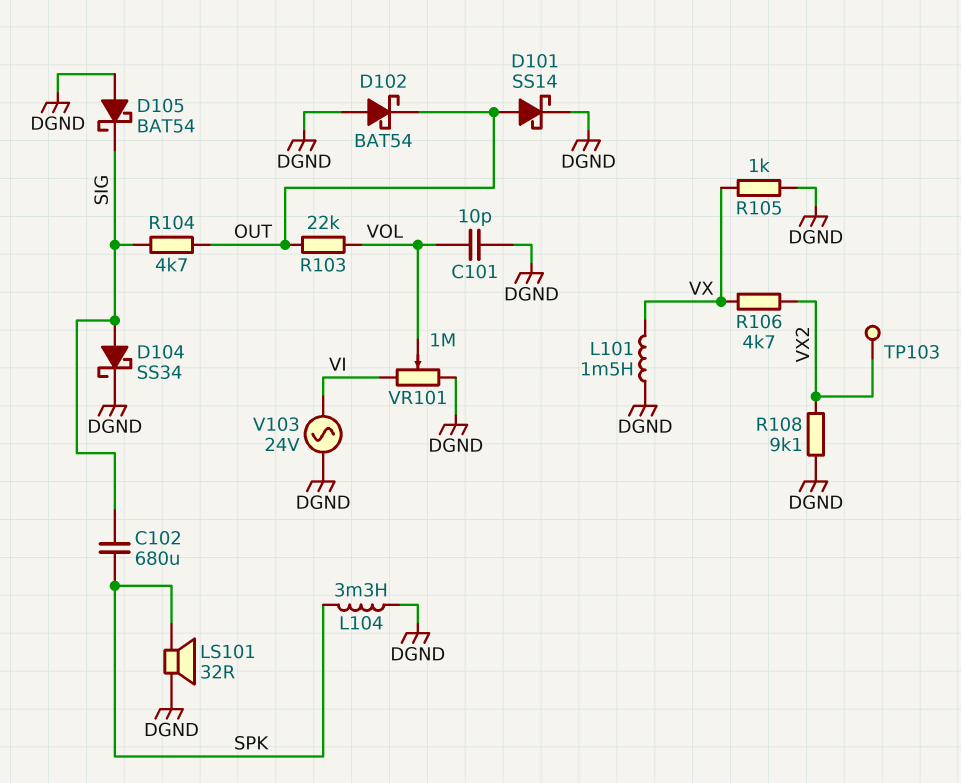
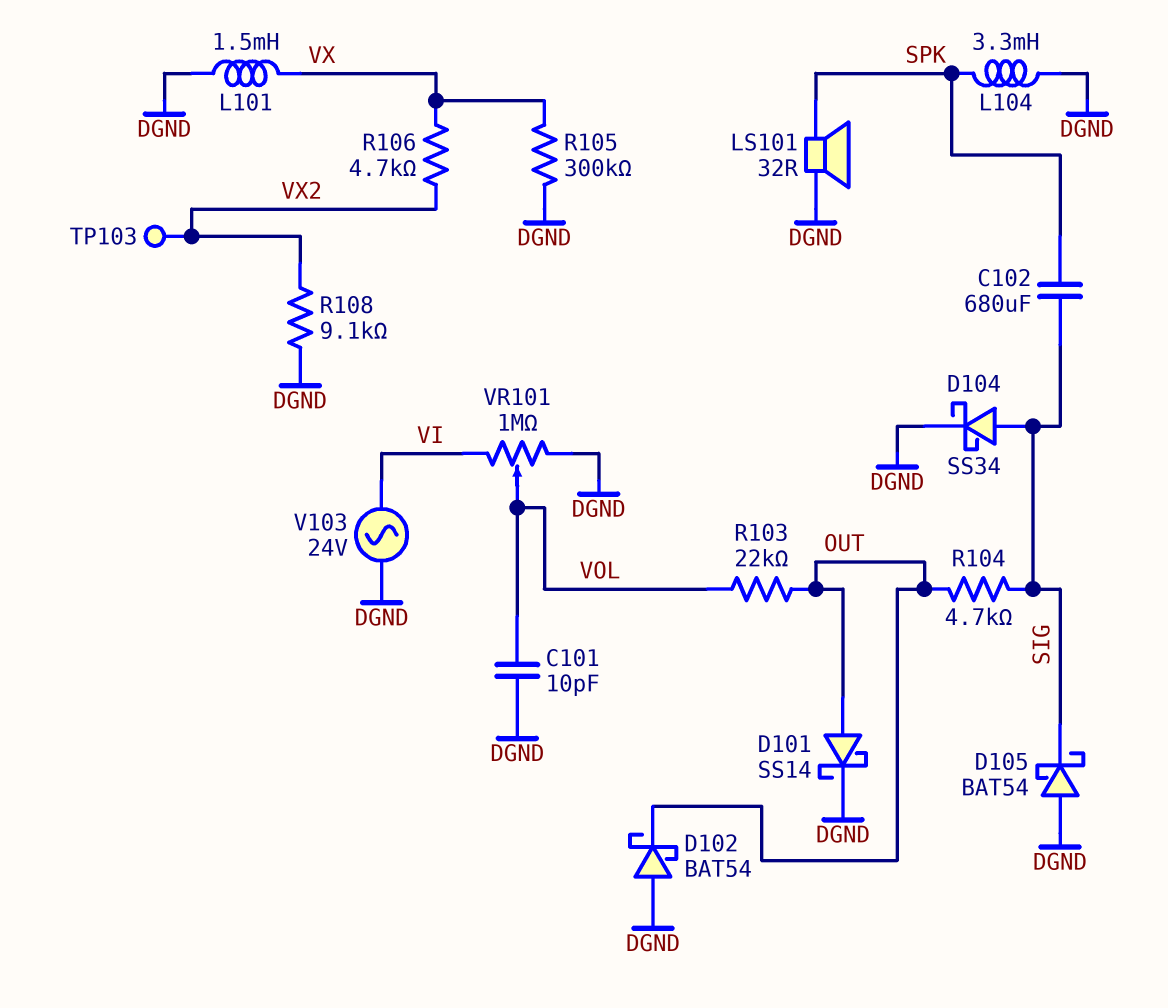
R105: 1k (DGND, VX) -> 300k (DGND, VX)

